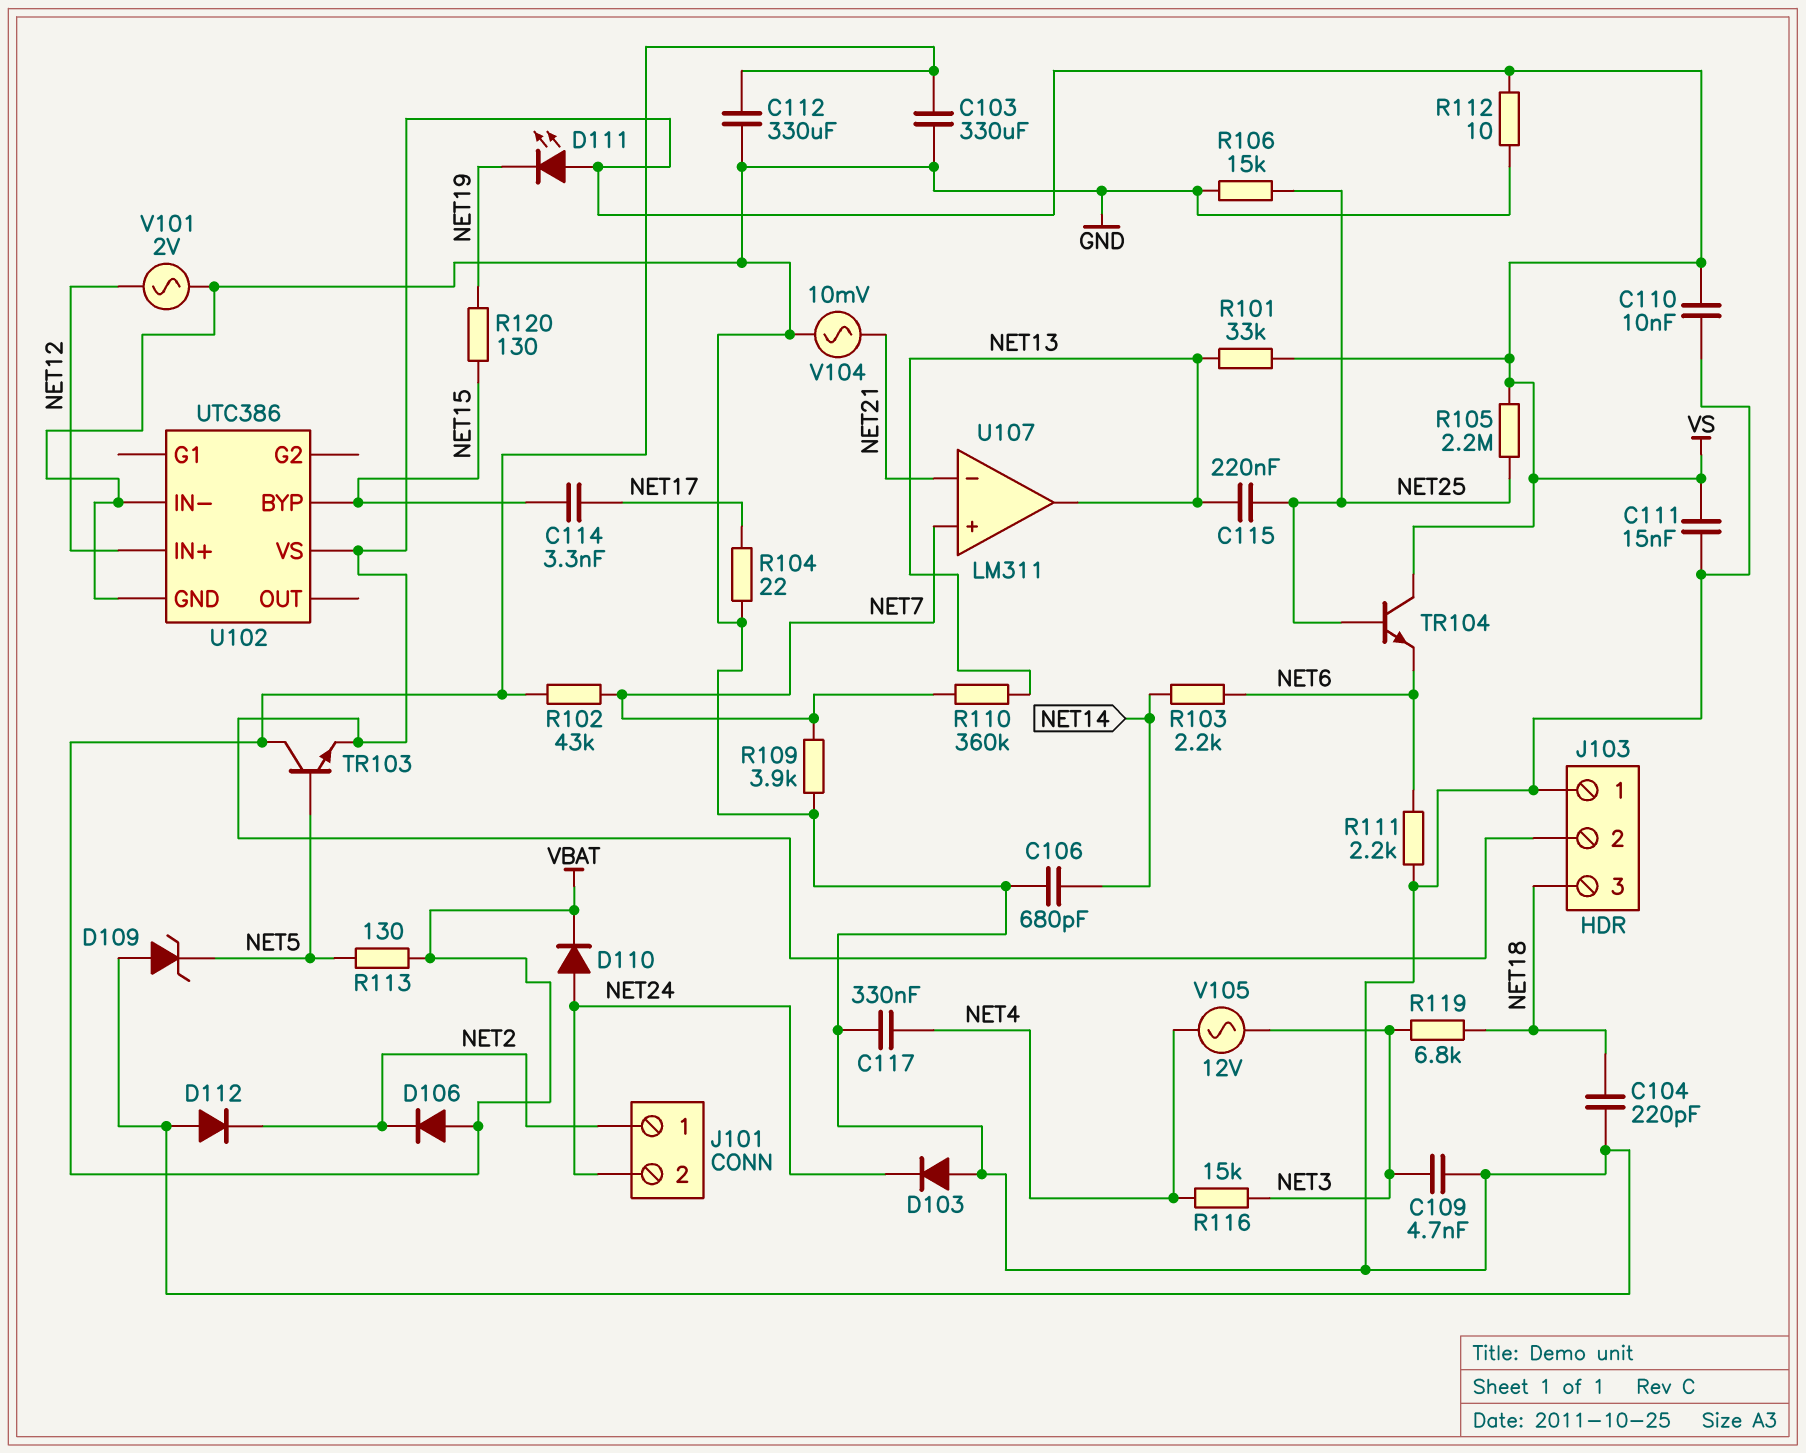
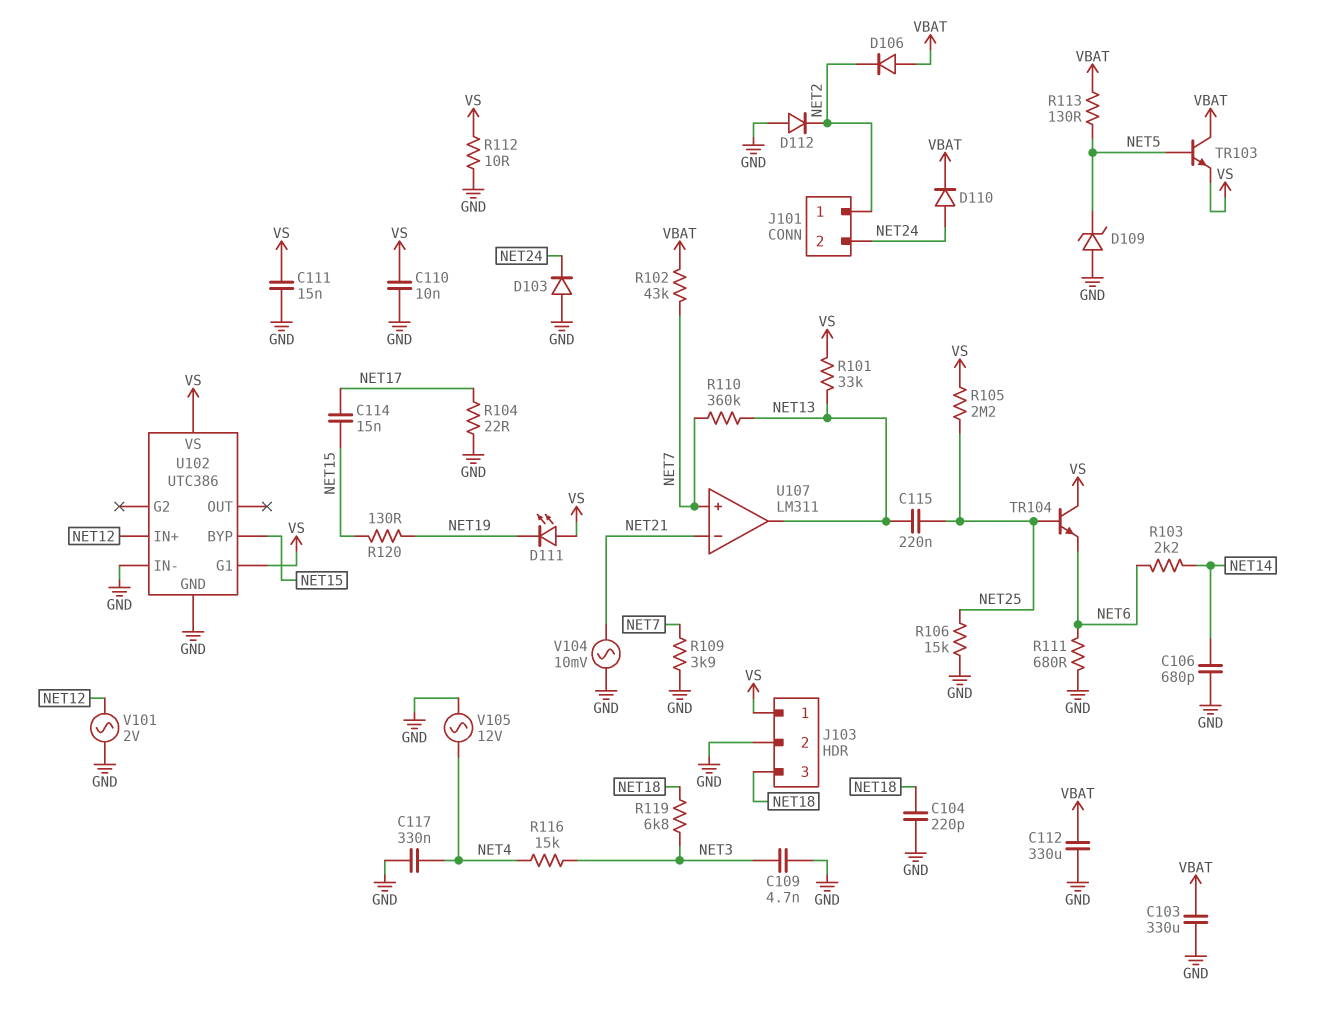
C114: 3.3nF (NET15, NET17) -> 15nF (NET15, NET17)
J103 pin 1: GND -> VS
J103 pin 2: VS -> GND
R111: 2.2k (GND, NET6) -> 680 (GND, NET6)
U102 pin G1: none -> VS
V105: AC 12V (NET3, NET4) -> AC 12V (GND, NET4)

